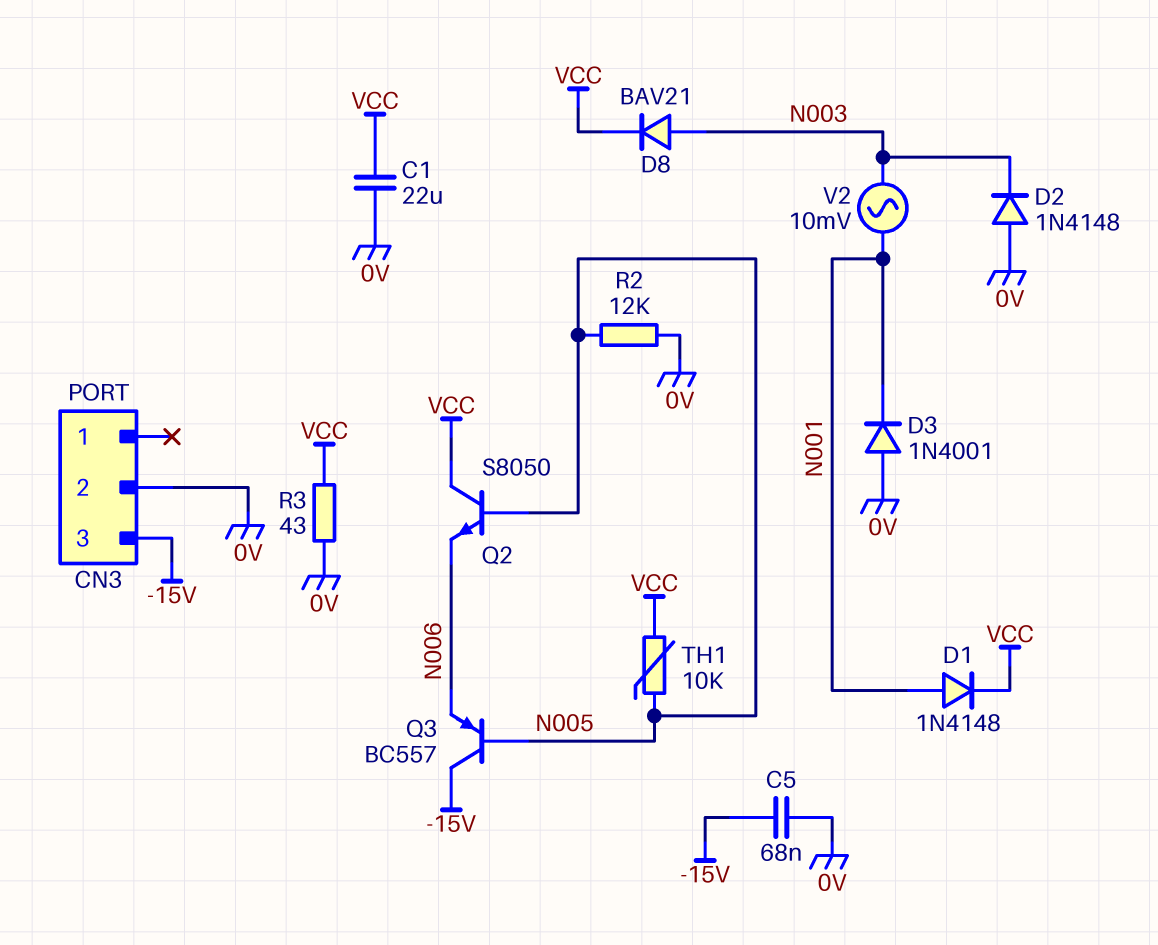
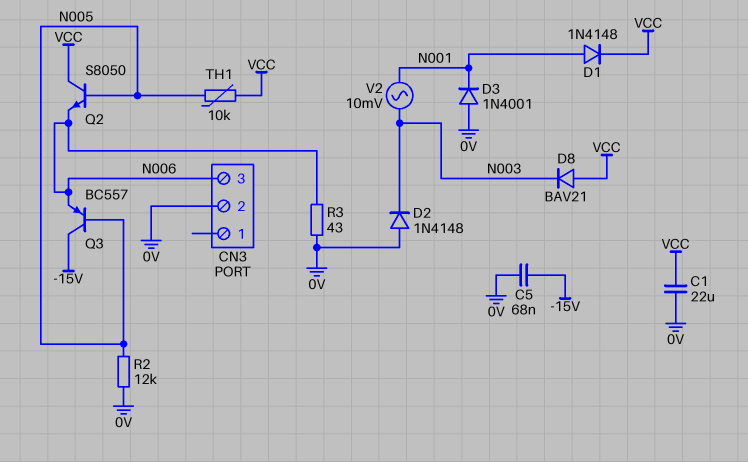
CN3 pin 3: -15V -> N006
D8: diode BAV21 (A N003, K VCC) -> diode BAV21 (A VCC, K N003)
R3: 43 (0V, VCC) -> 43 (0V, N006)

